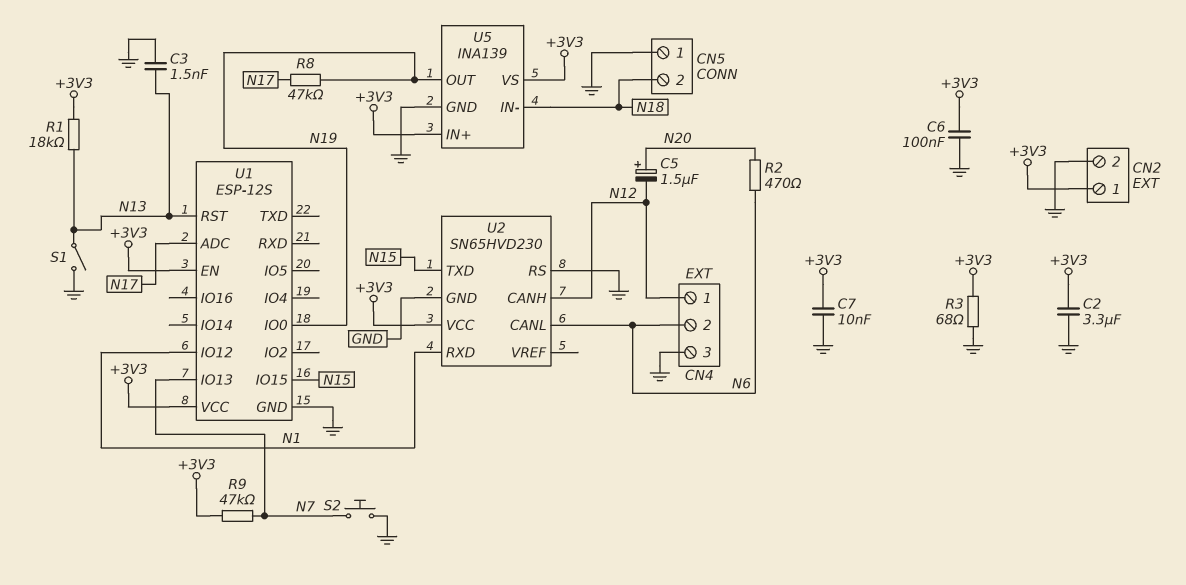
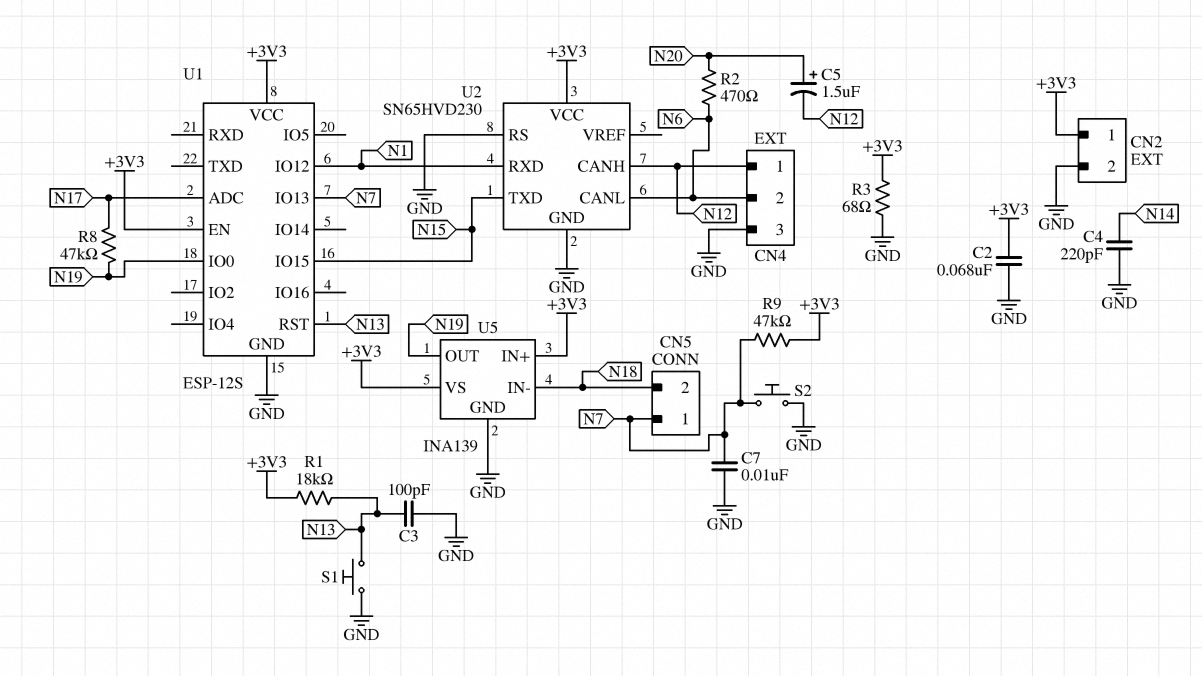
C2: 3.3uF (+3V3, GND) -> 68nF (+3V3, GND)
C3: 1.5nF (GND, N13) -> 100pF (GND, N13)
C4: none -> 220pF (GND, N14)
C6: 100nF (+3V3, GND) -> none
C7: 10nF (+3V3, GND) -> 10nF (GND, N7)
CN5 pin 1: GND -> N7
S1: switch (GND, N13) -> button (GND, N13)

